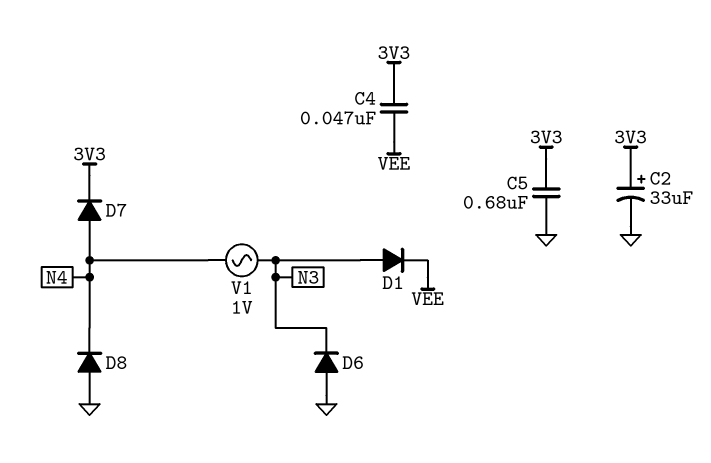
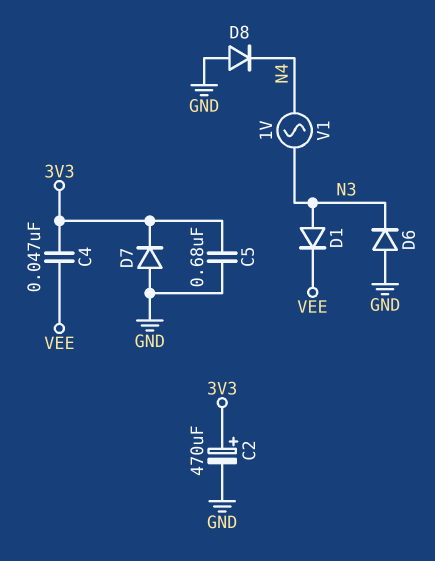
C2: 33uF (plus 3V3, minus GND) -> 470uF (plus 3V3, minus GND)
D7: diode (A N4, K 3V3) -> diode (A GND, K 3V3)

